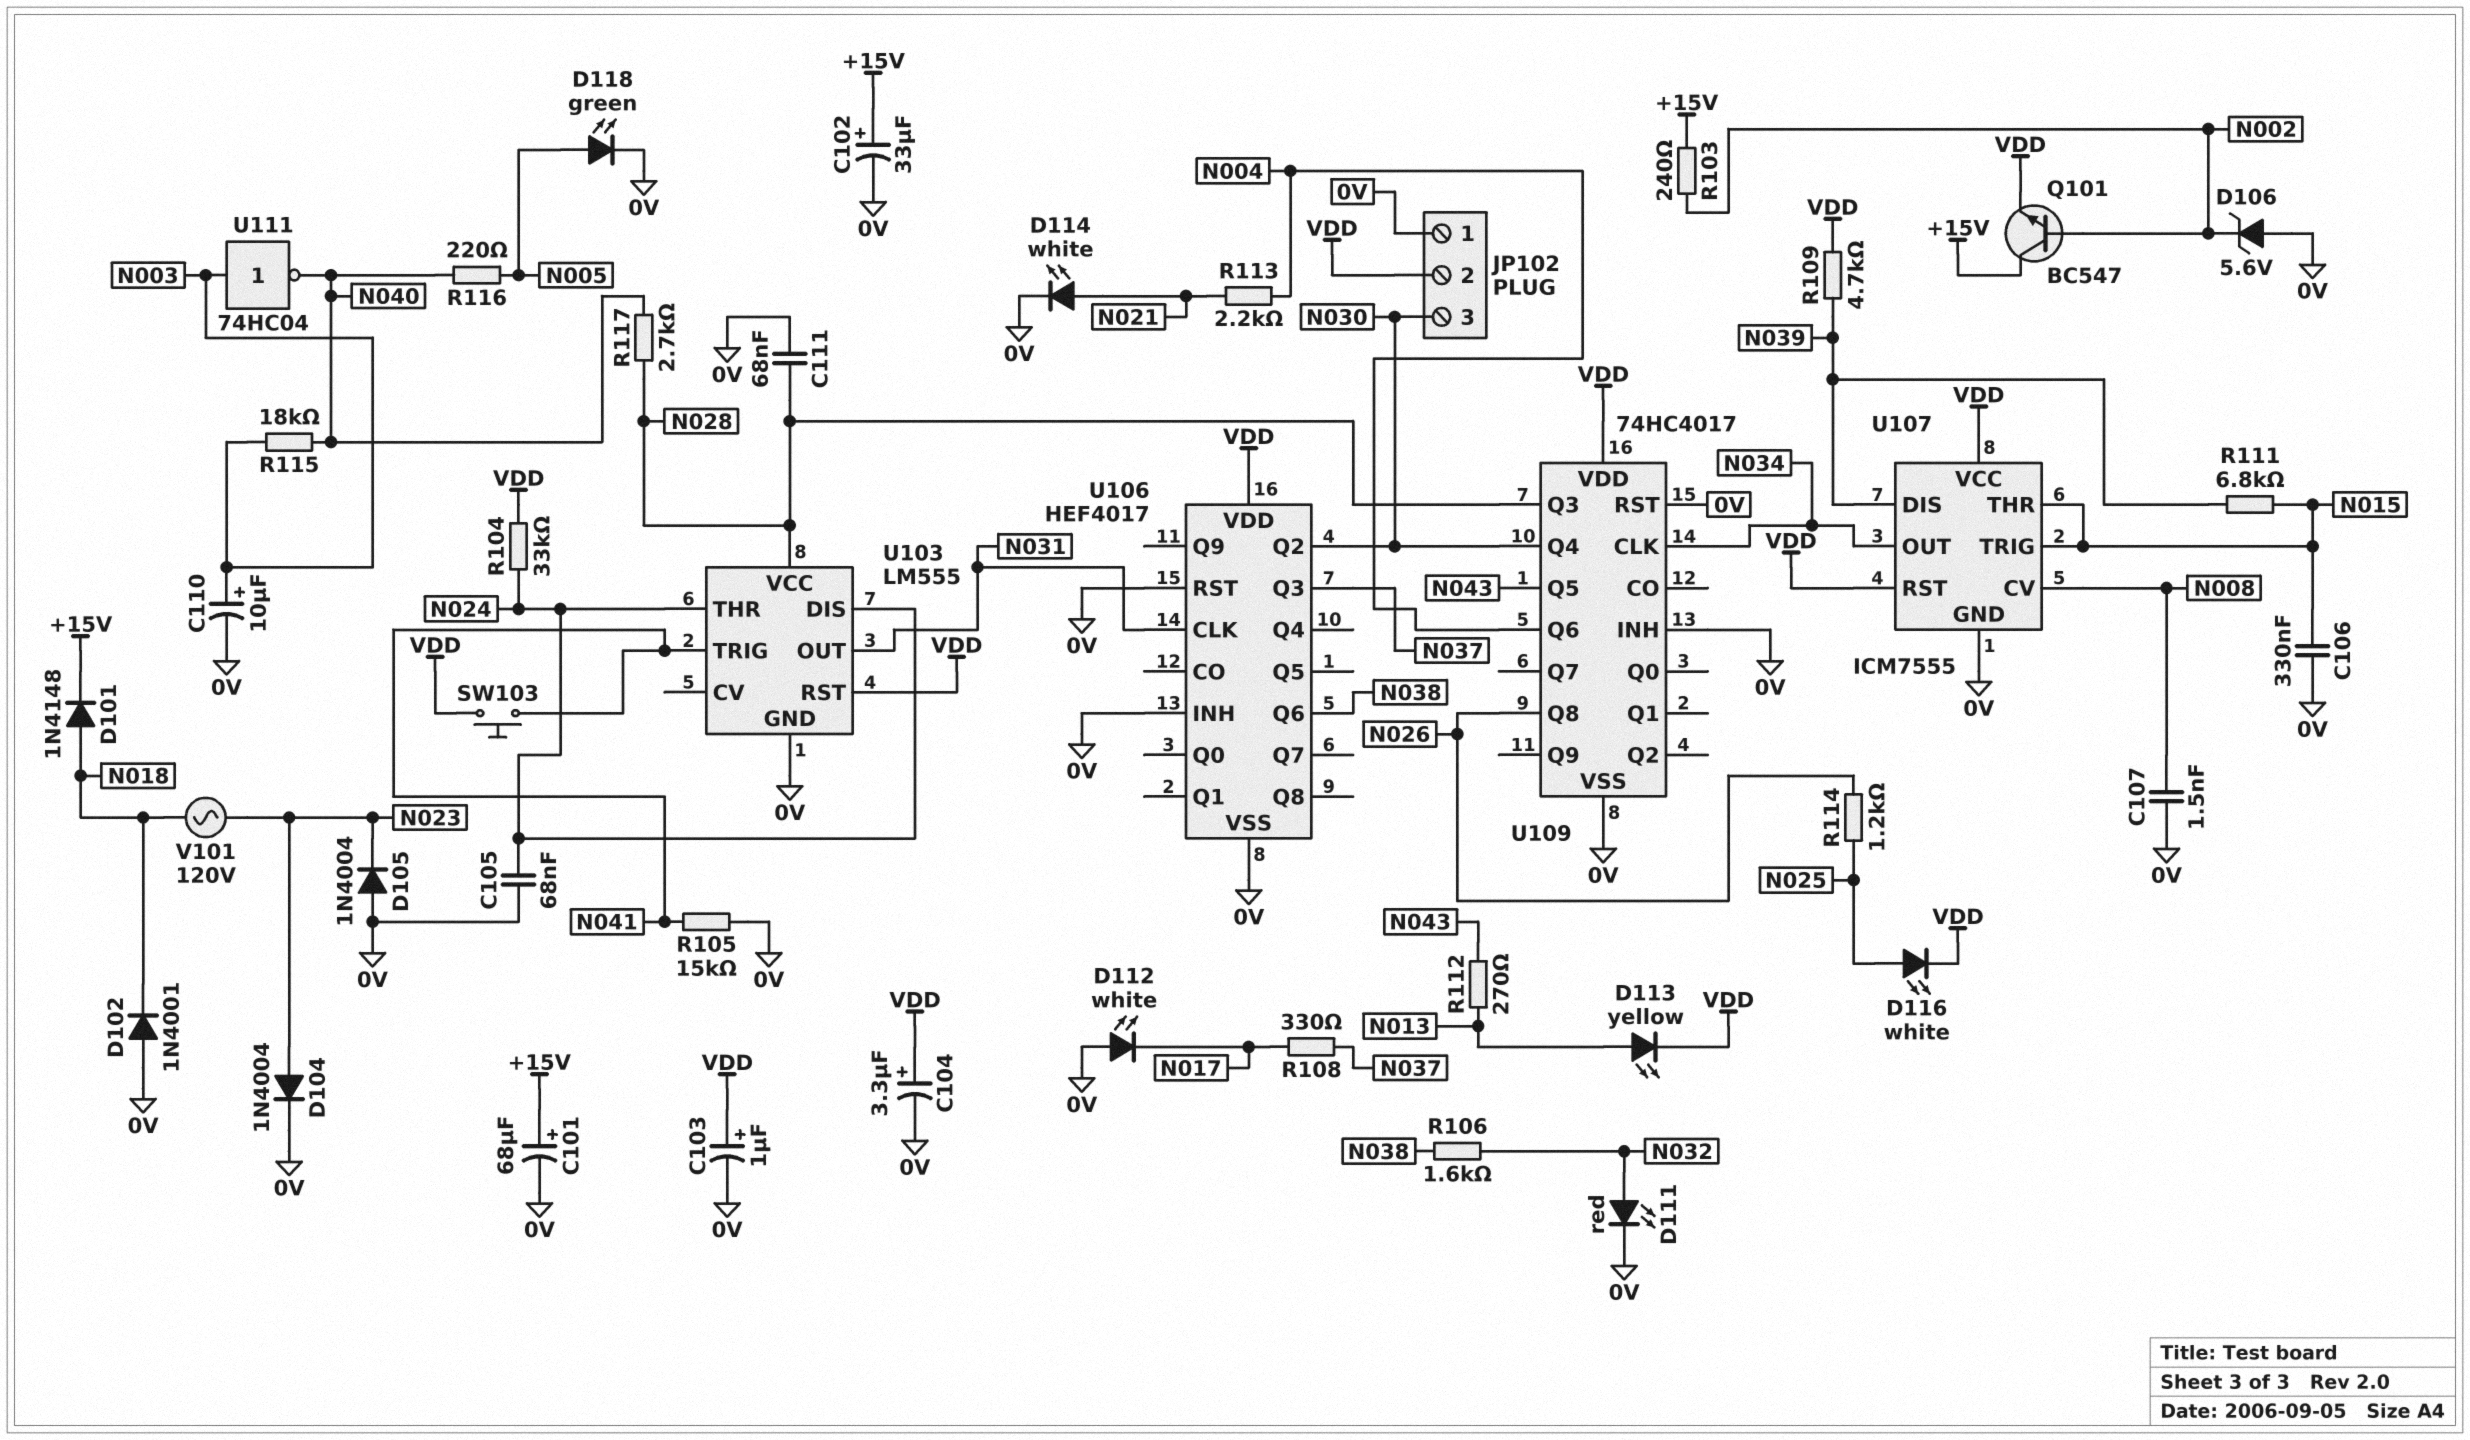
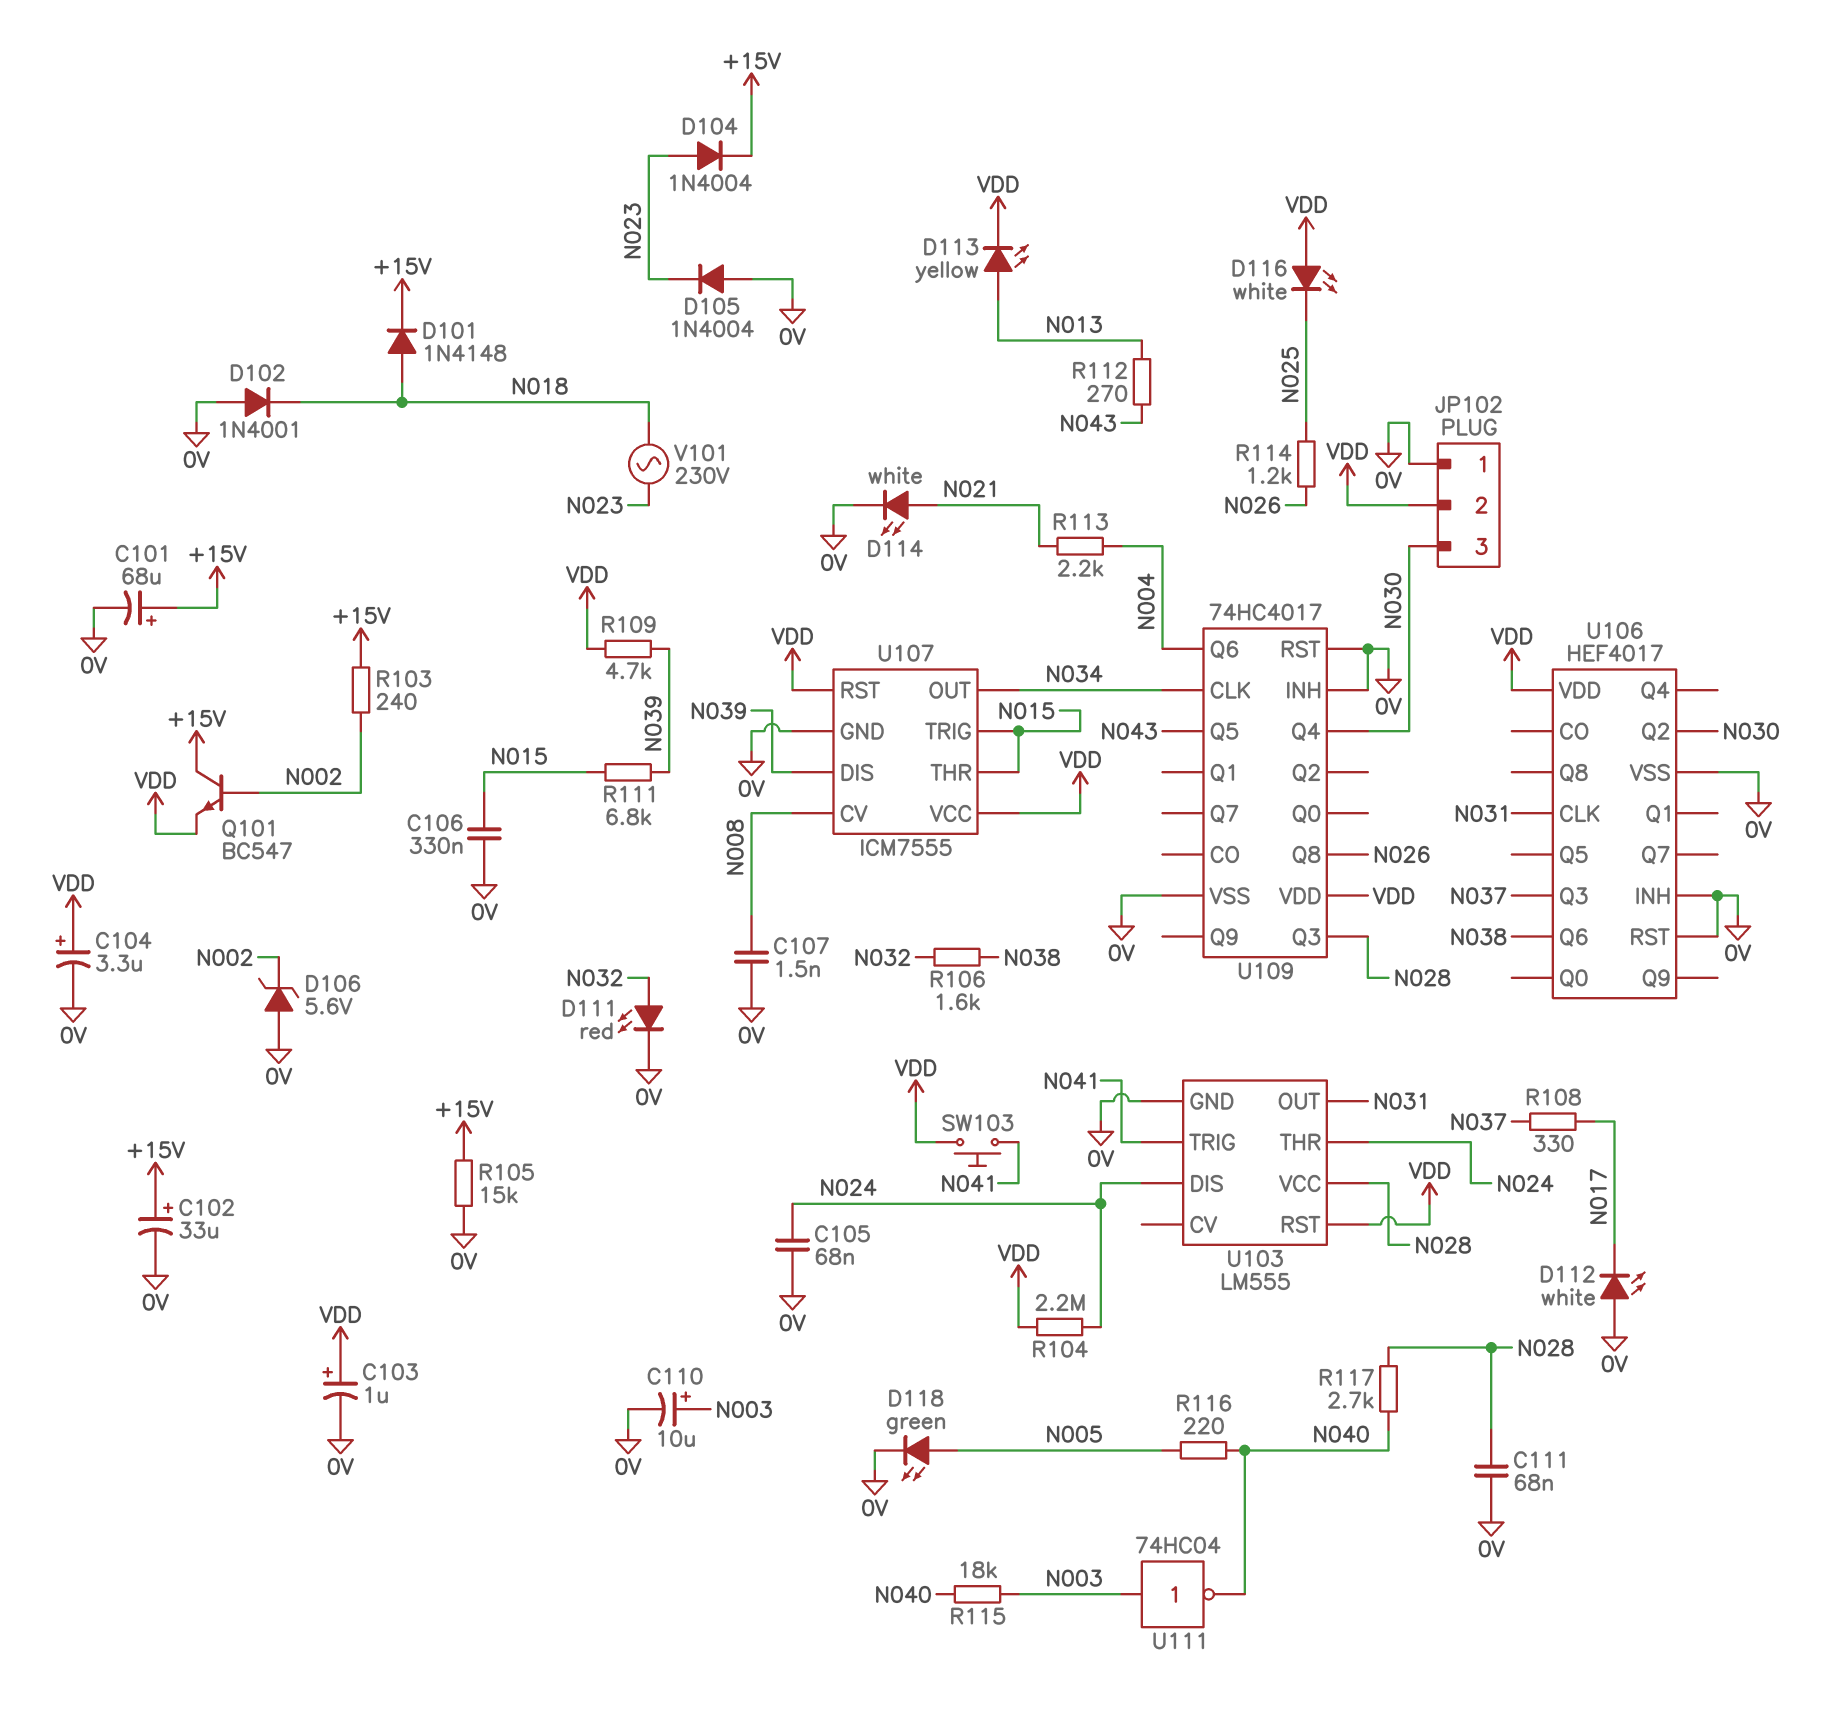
D104: diode 1N4004 (A N023, K 0V) -> diode 1N4004 (A N023, K +15V)
D116: LED white (A N025, K VDD) -> LED white (A VDD, K N025)
R104: 33k (N024, VDD) -> 2.2M (N024, VDD)
R105: 15k (0V, N041) -> 15k (+15V, 0V)
V101: AC 120V (N018, N023) -> AC 230V (N018, N023)

